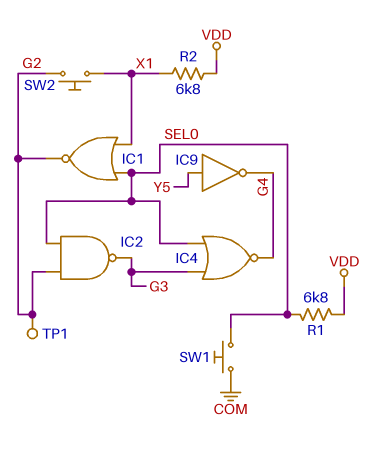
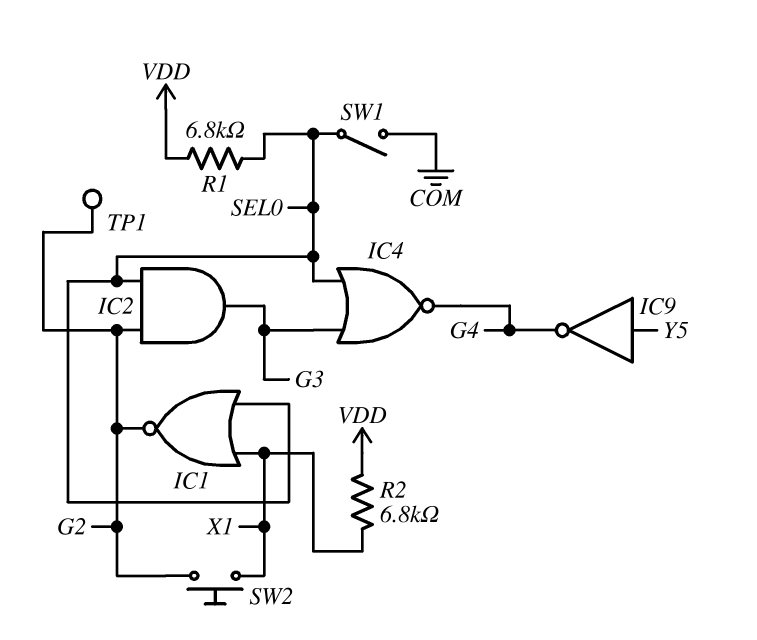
IC2: NAND (in G2, in SEL0, out G3) -> AND (in G2, in SEL0, out G3)
SW1: button (COM, SEL0) -> switch (COM, SEL0)

